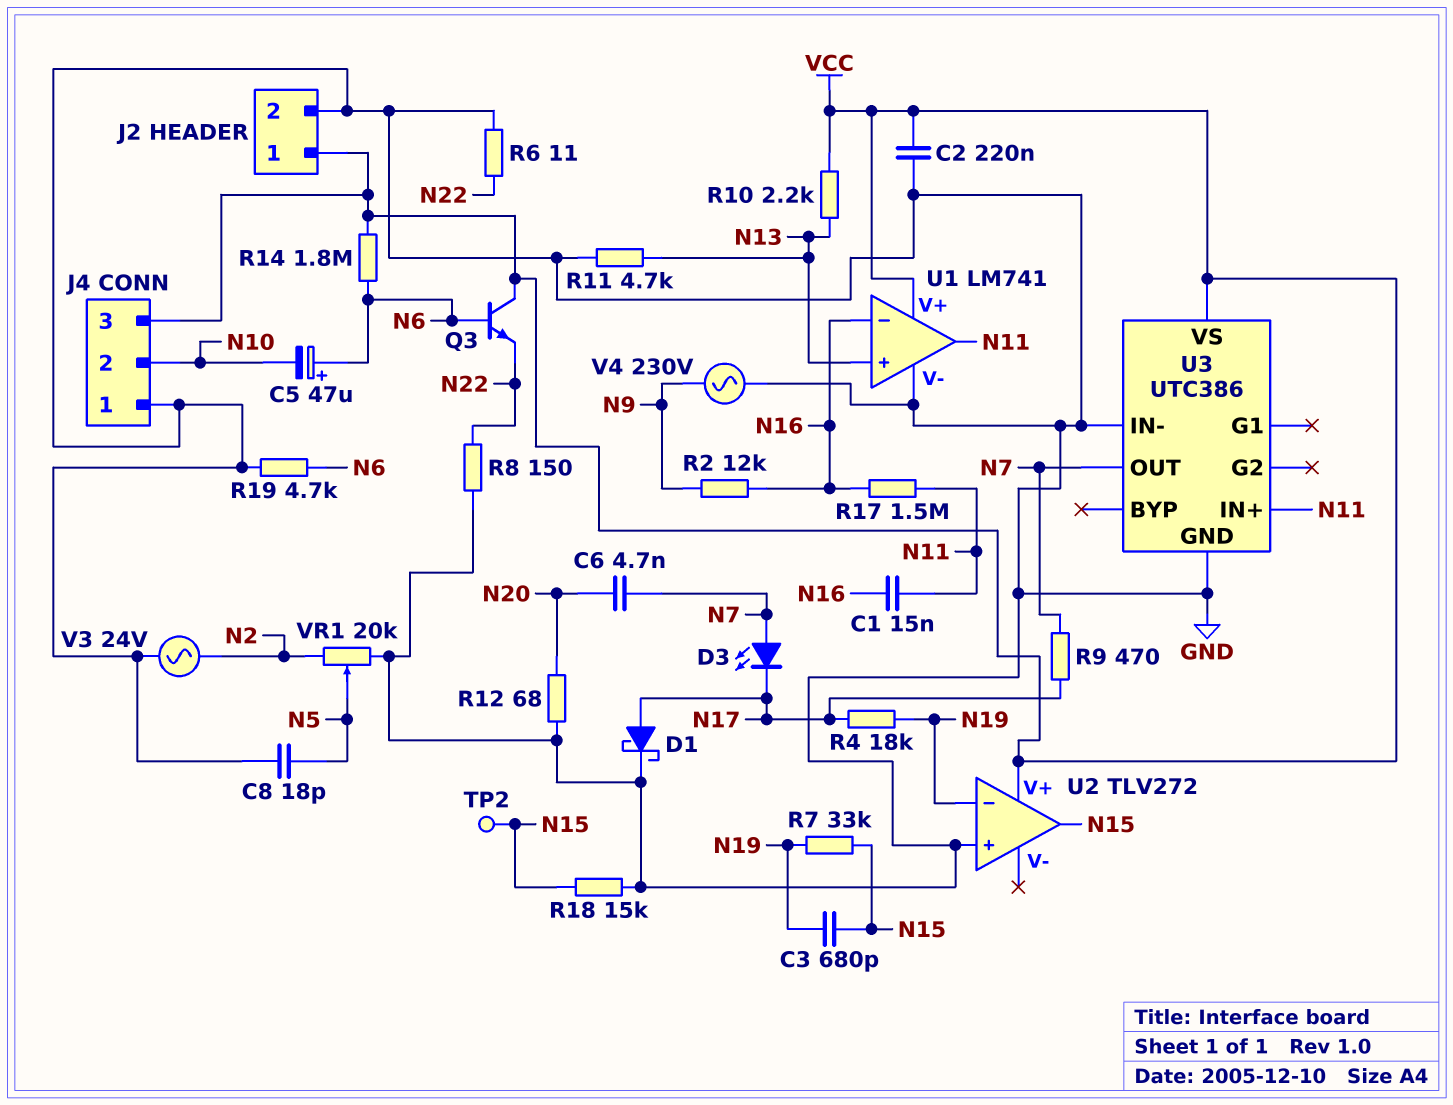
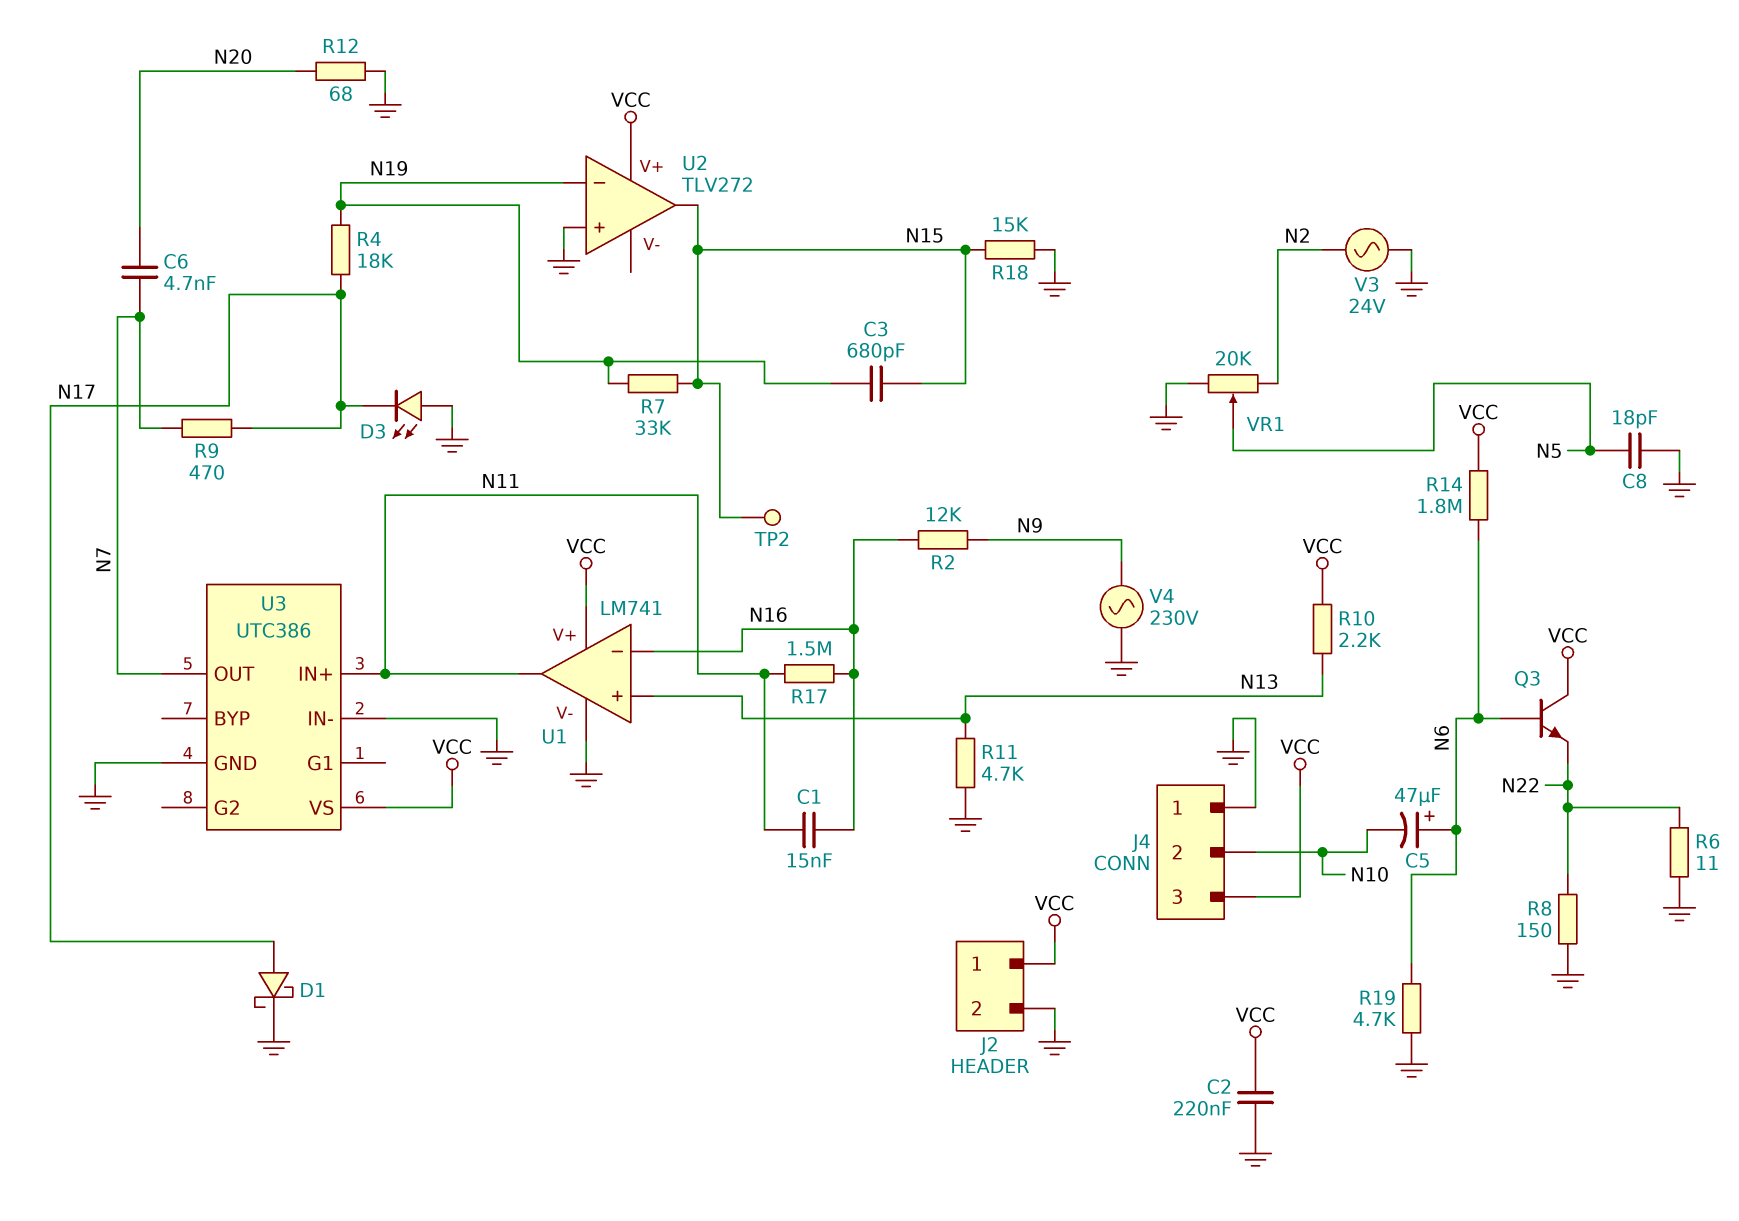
D3: LED (A N7, K N17) -> LED (A GND, K N17)

